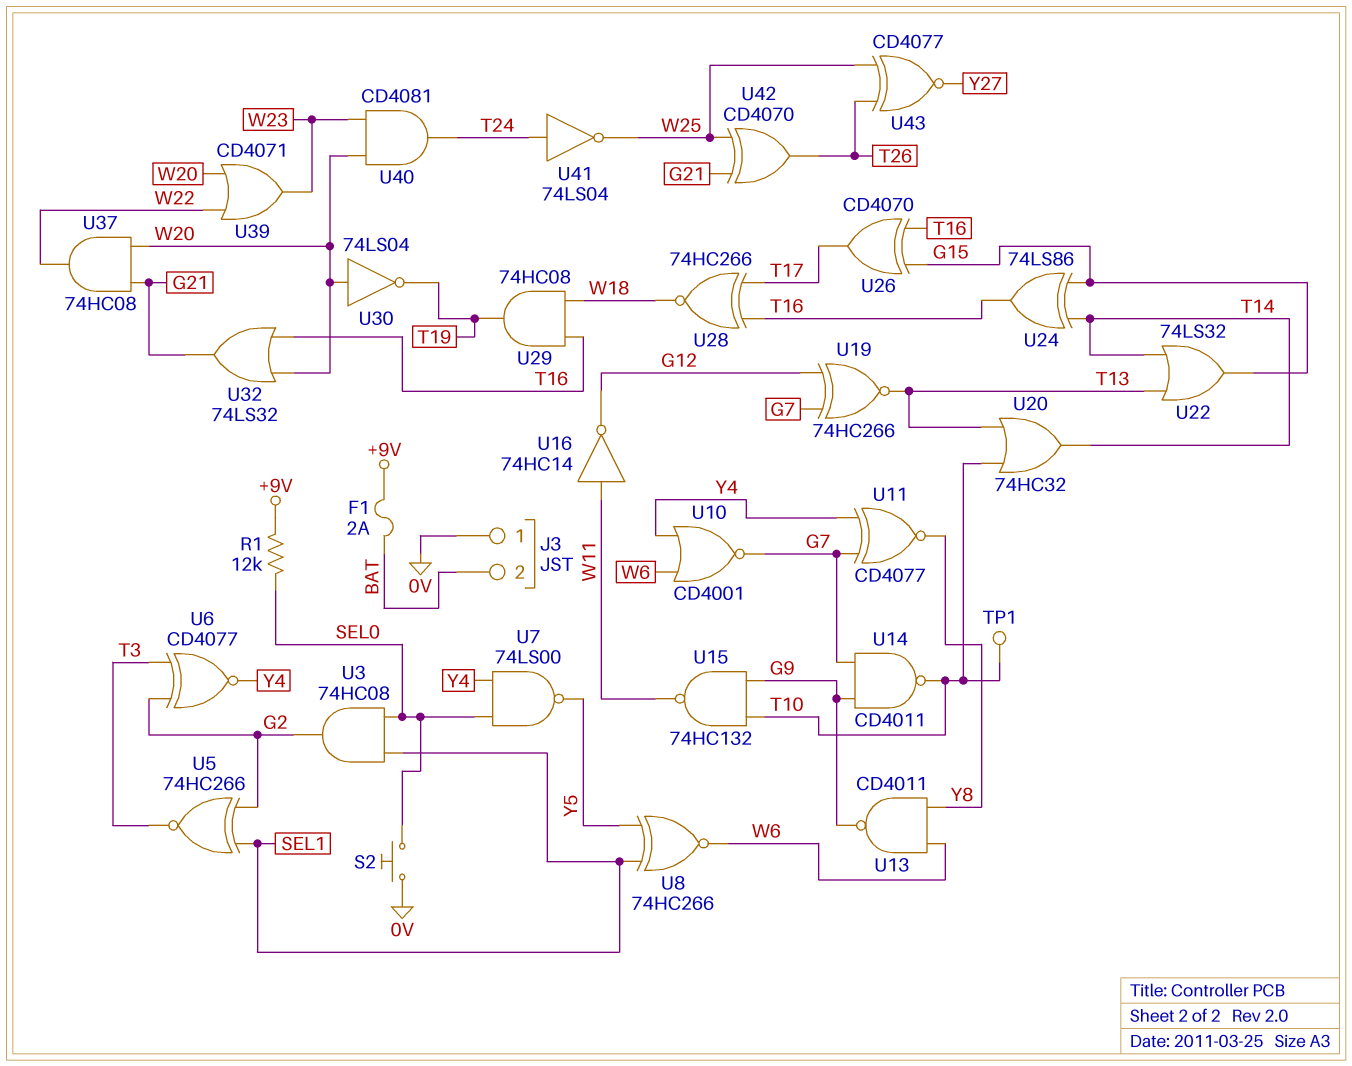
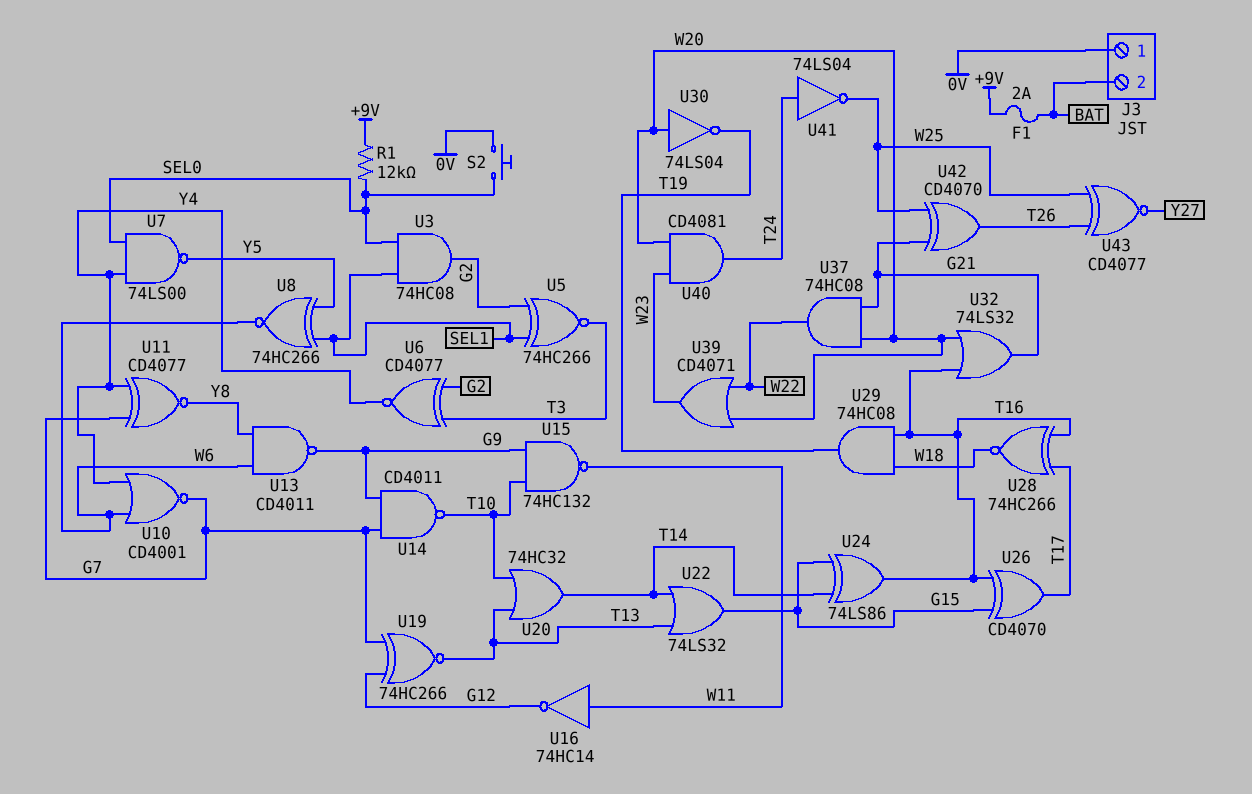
TP1: test point (T10) -> none

